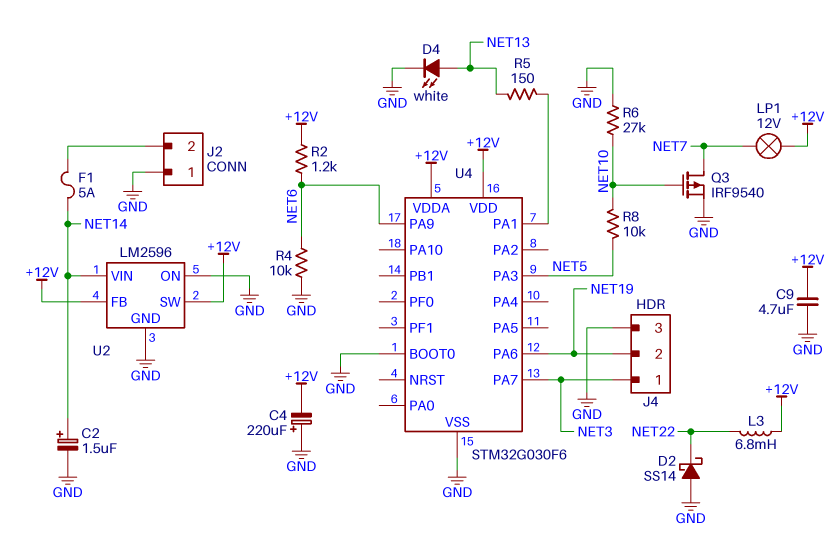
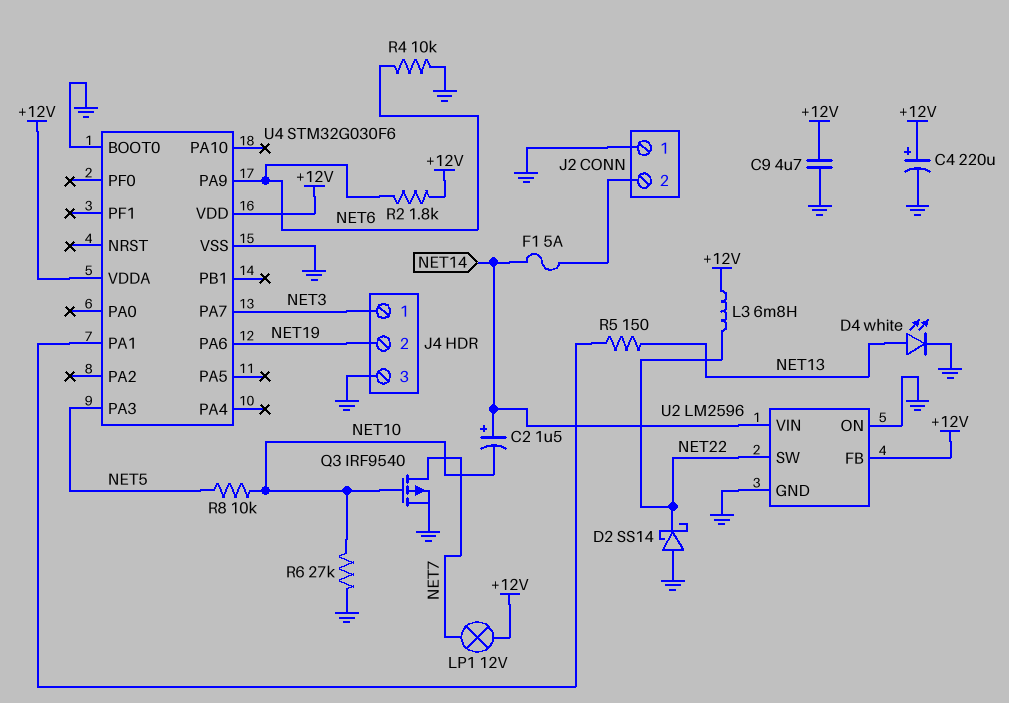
C2: 1.5uF (plus NET14, minus GND) -> 1.5uF (plus NET14, minus NET10)
C4: 220uF (plus GND, minus +12V) -> 220uF (plus +12V, minus GND)
R2: 1.2k (+12V, NET6) -> 1.8k (+12V, NET6)
U2 pin SW: +12V -> NET22

